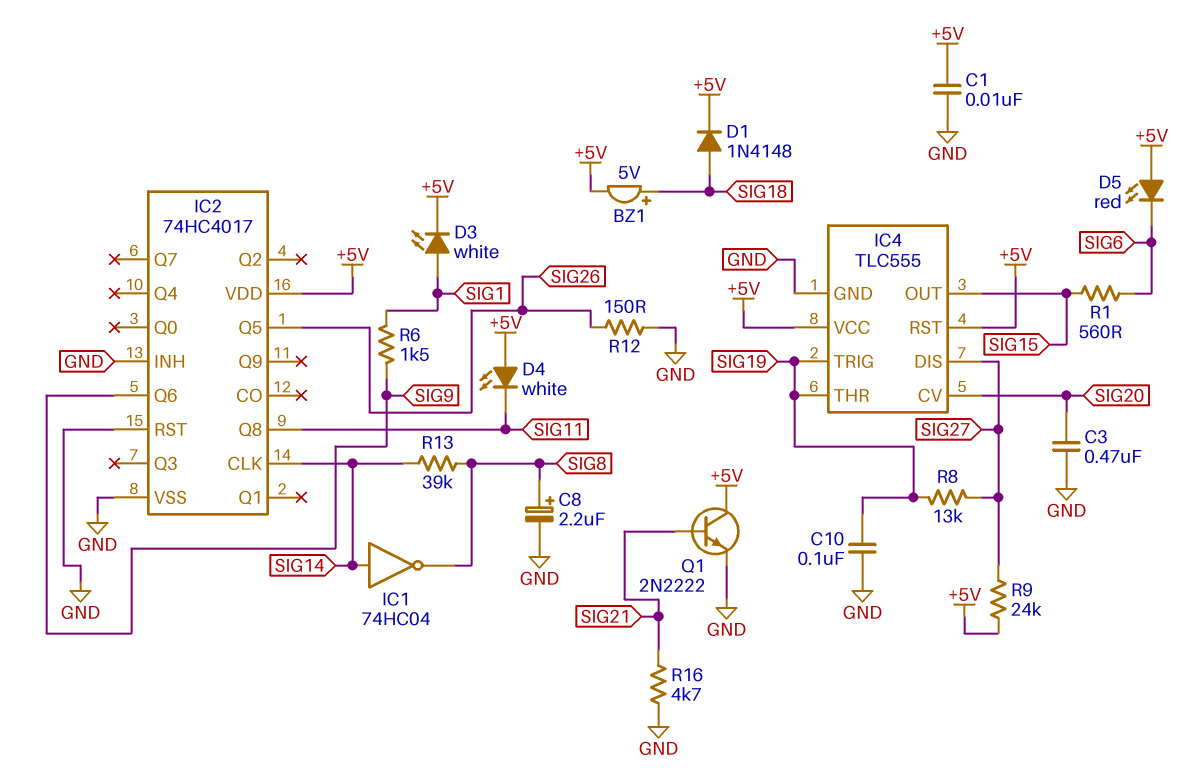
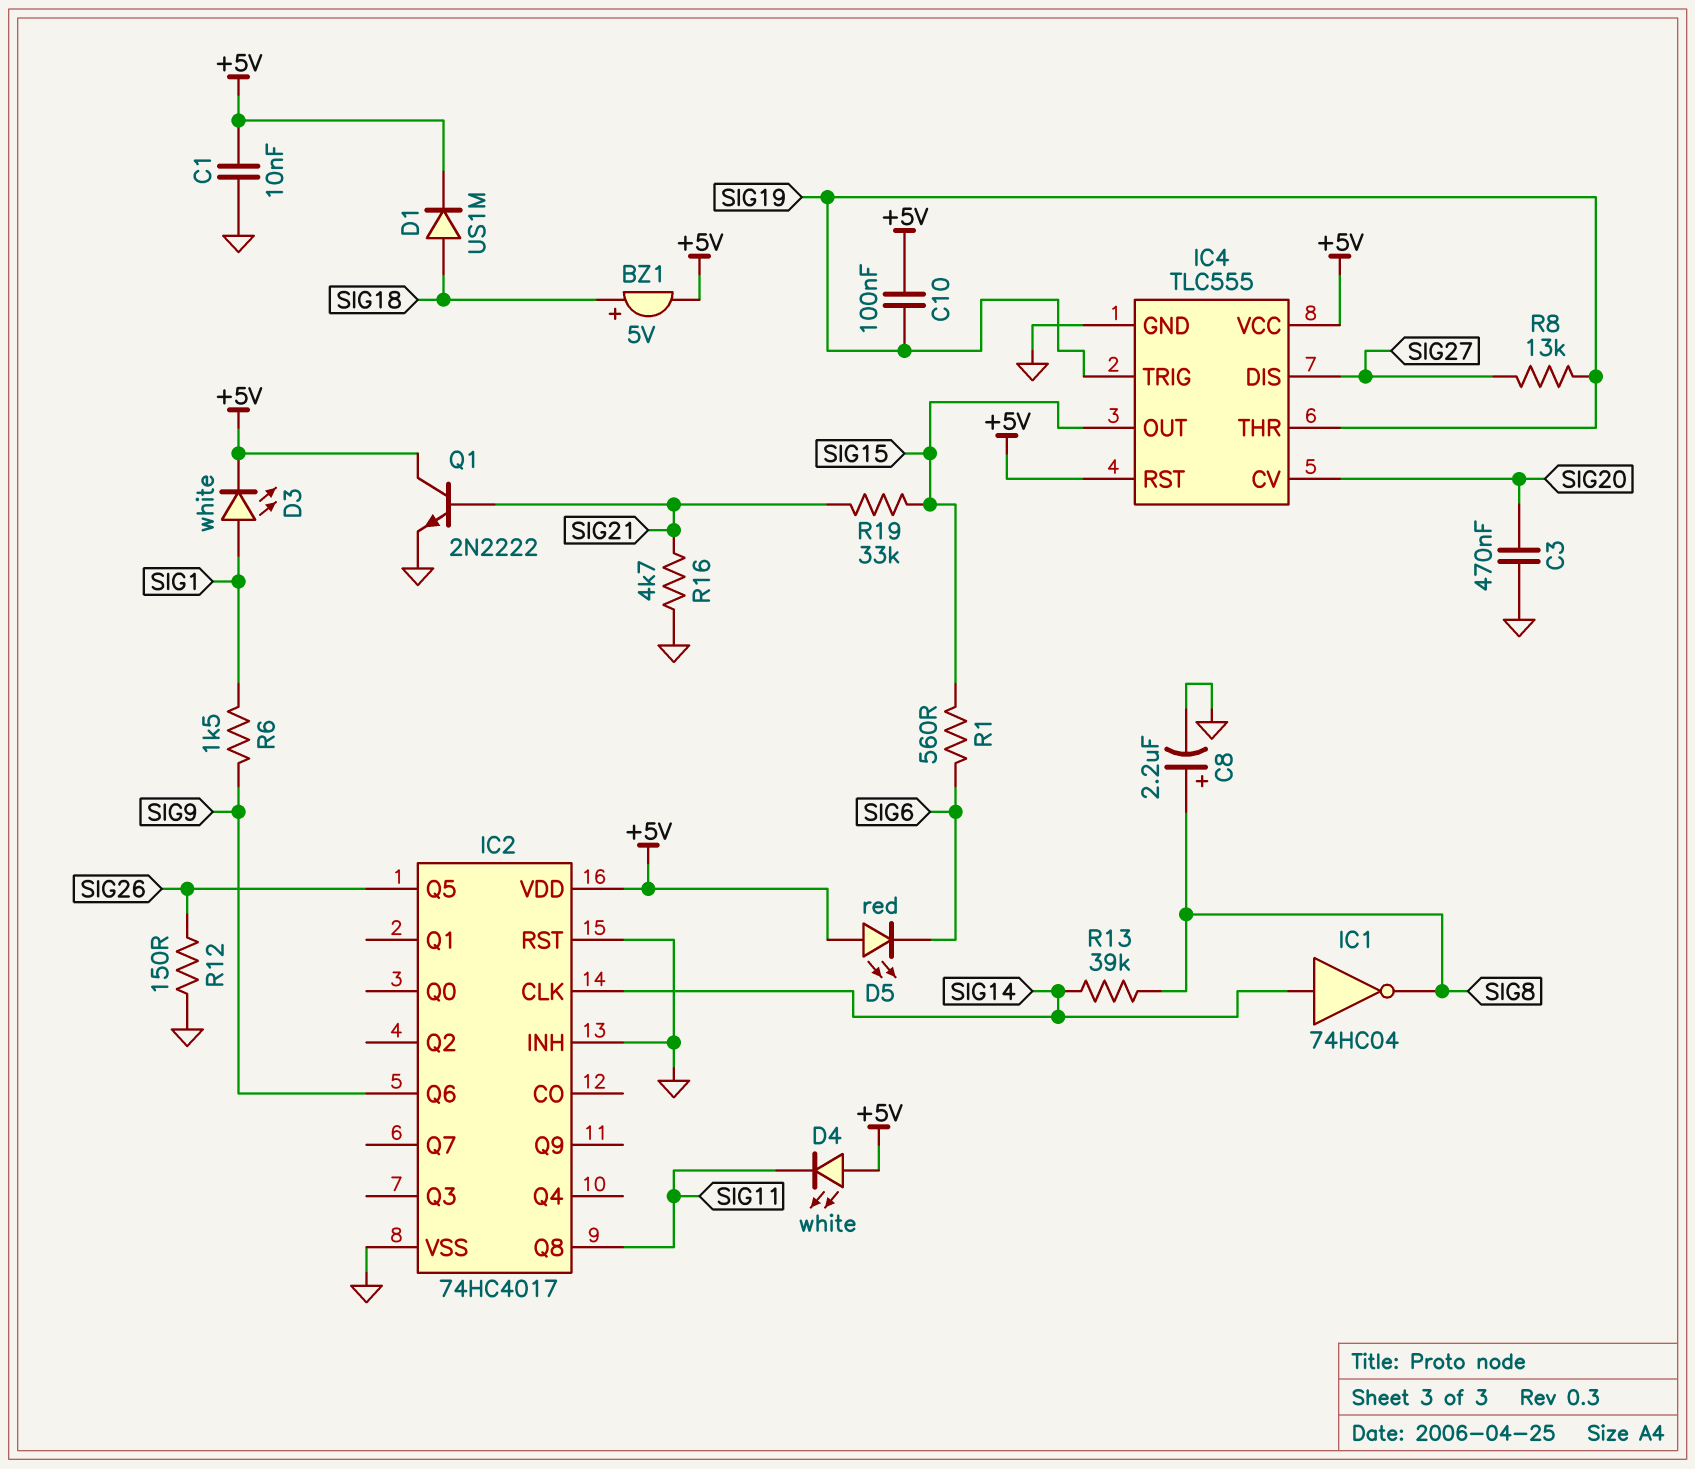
C10: 100nF (GND, SIG19) -> 100nF (+5V, SIG19)
D1: diode 1N4148 (A SIG18, K +5V) -> diode US1M (A SIG18, K +5V)
R9: 24k (+5V, SIG27) -> none
R19: none -> 33k (SIG15, SIG21)

